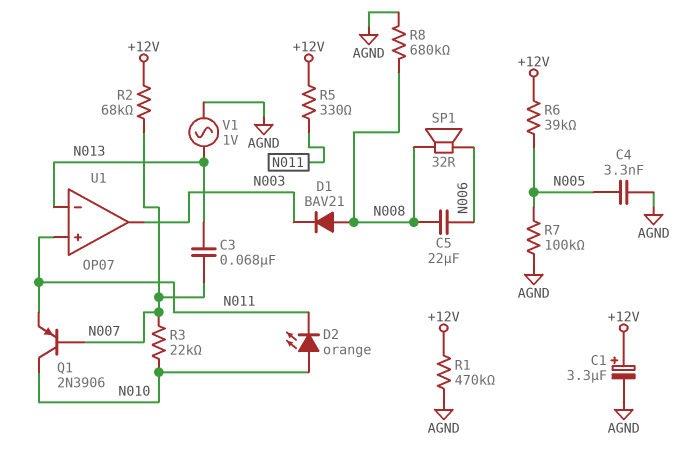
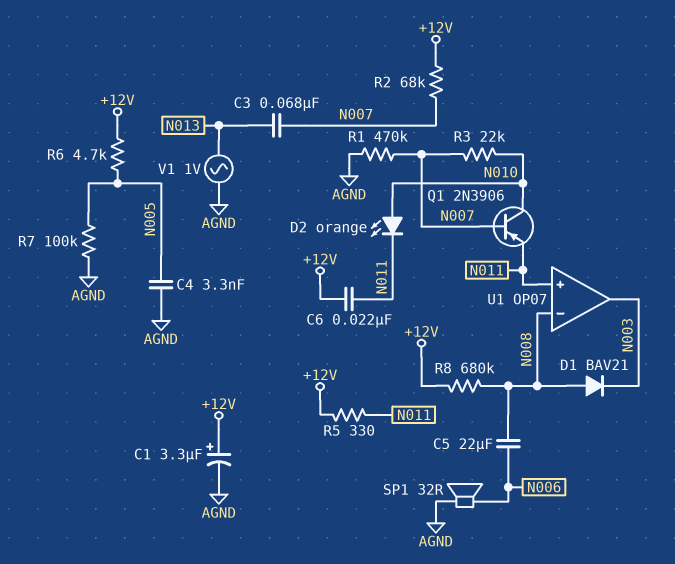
C6: none -> 22nF (+12V, N011)
R1: 470k (+12V, AGND) -> 470k (AGND, N007)
R6: 39k (+12V, N005) -> 4.7k (+12V, N005)
R8: 680k (AGND, N008) -> 680k (+12V, N008)
SP1: speaker 32R (N006, N008) -> speaker 32R (AGND, N006)
U1 pin in-: N013 -> N008

